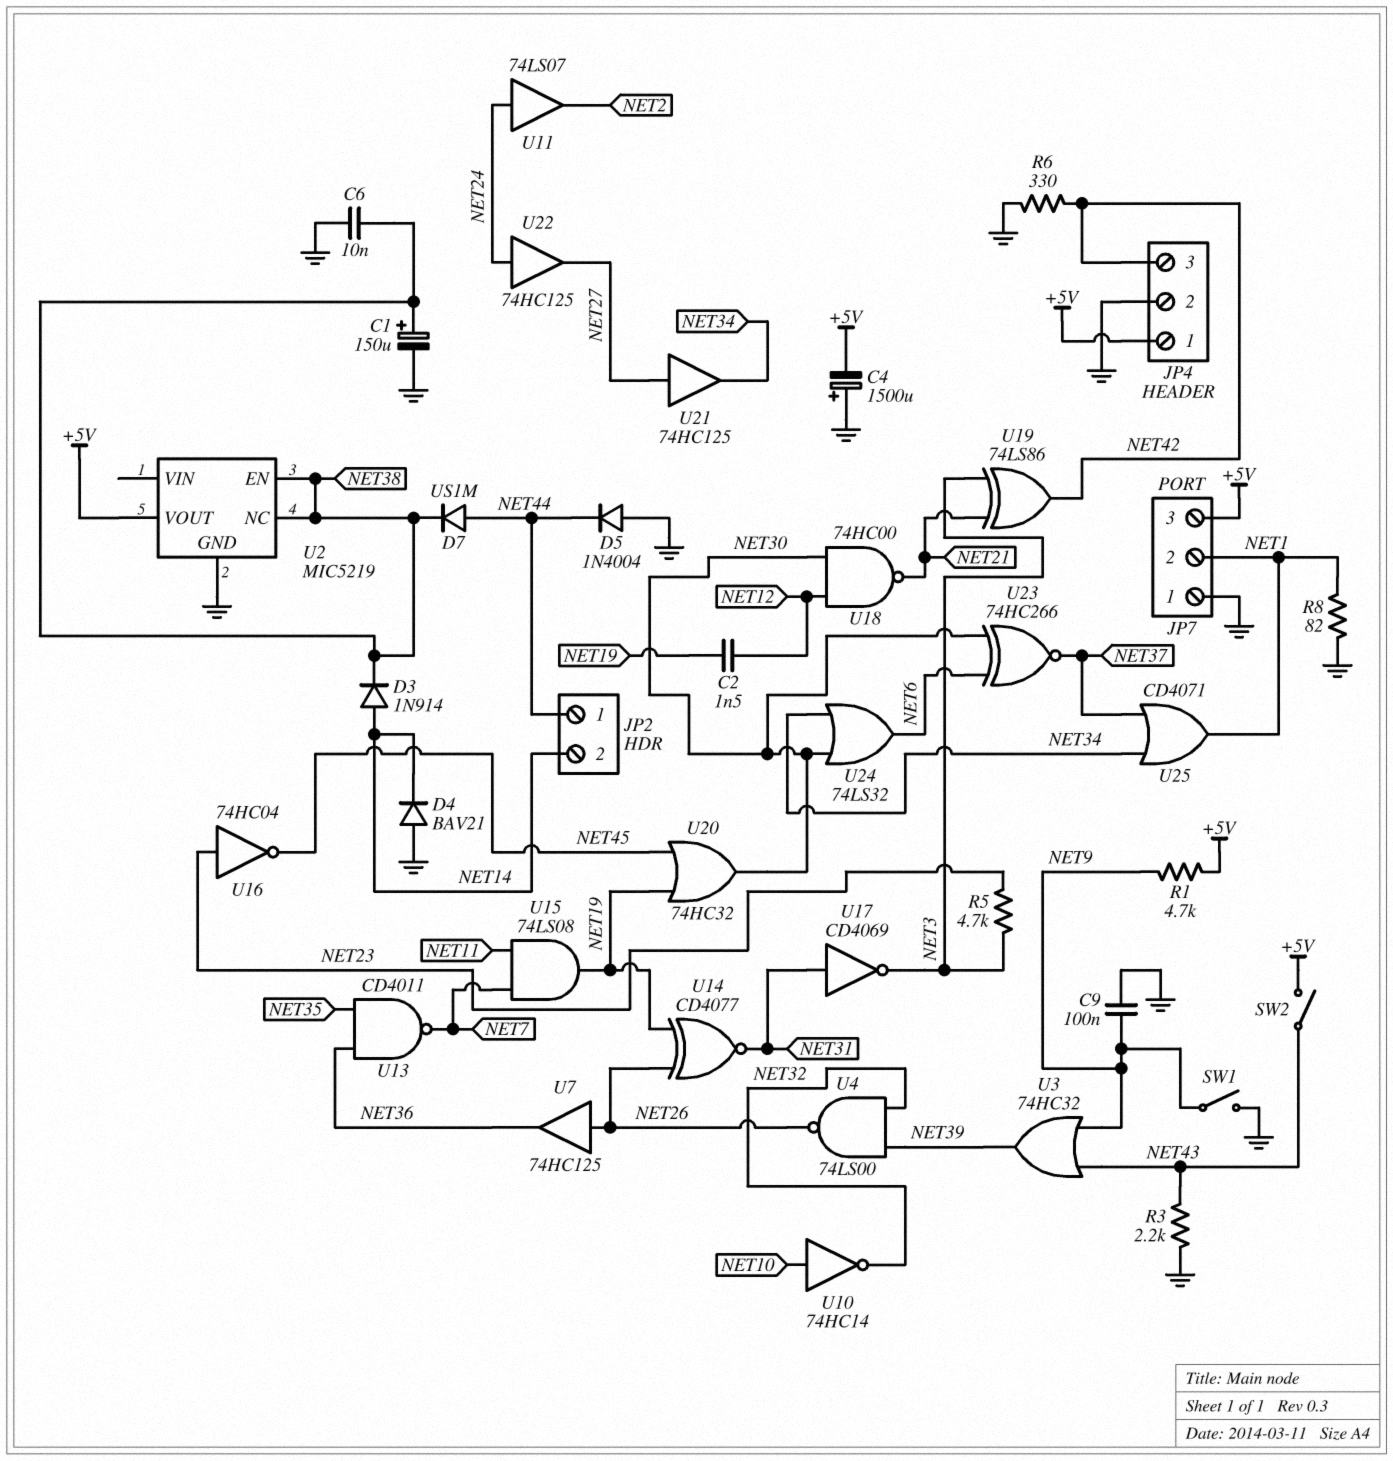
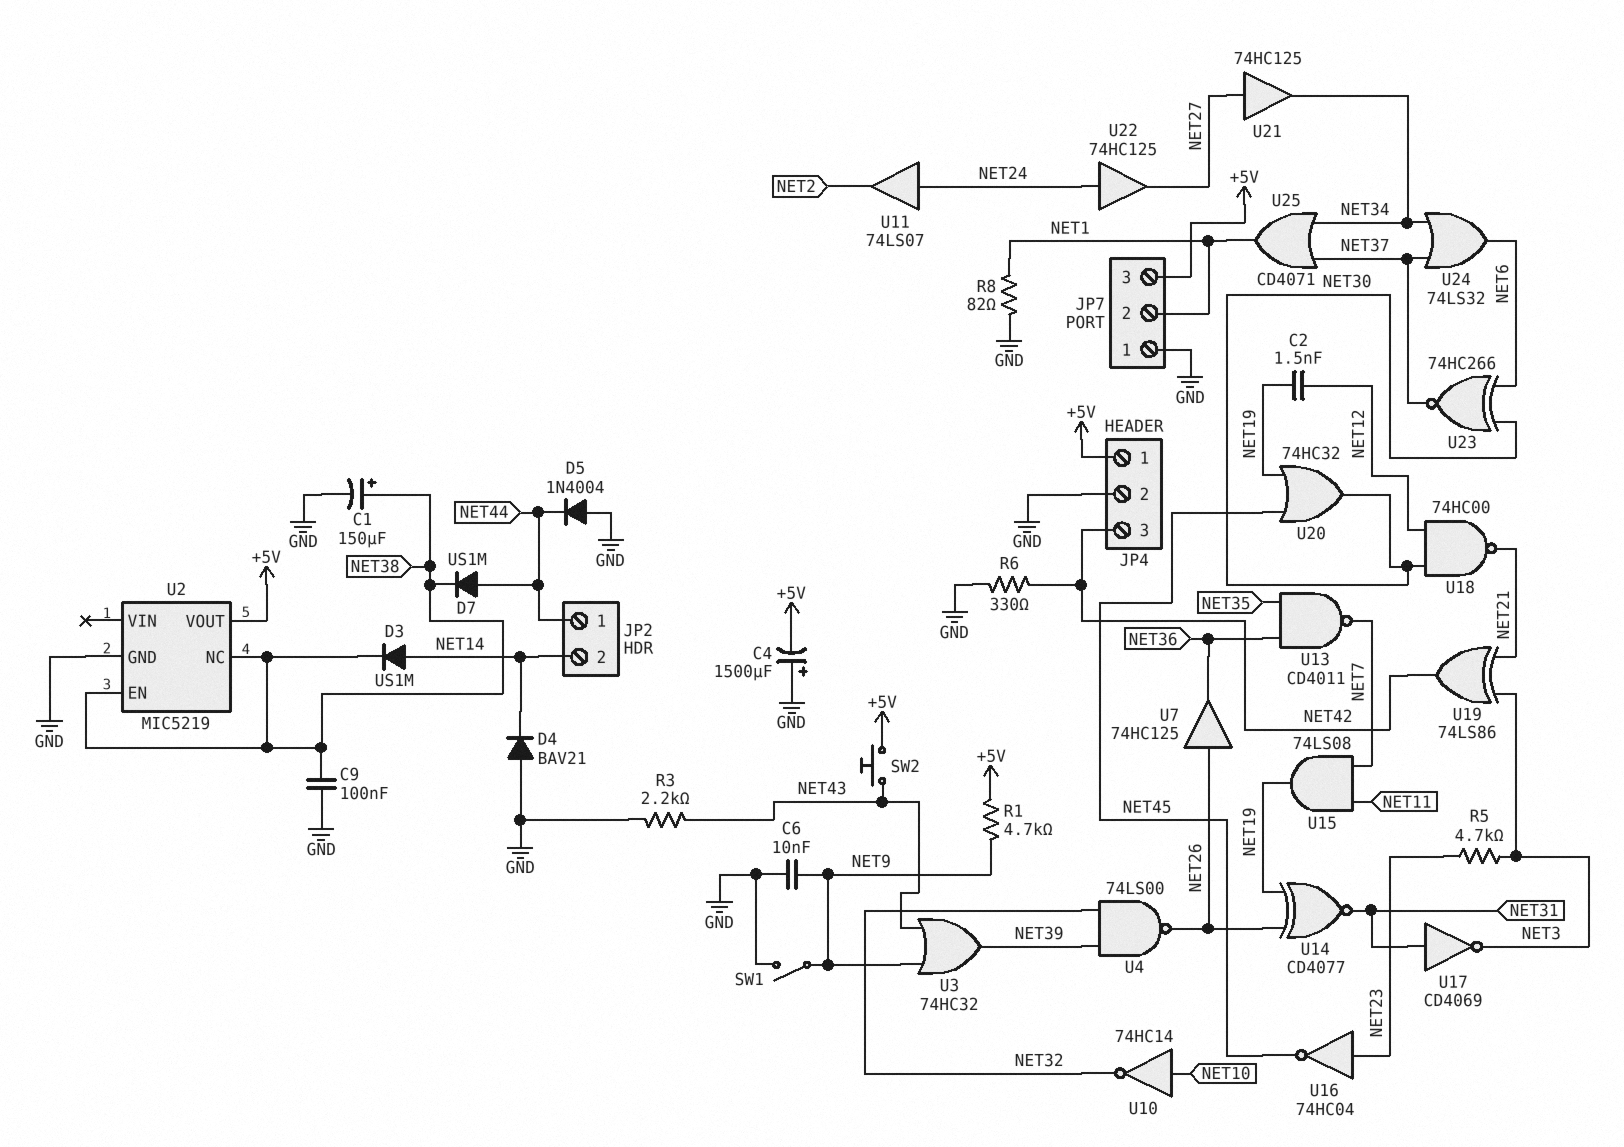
C6: 10nF (GND, NET38) -> 10nF (GND, NET9)
C9: 100nF (GND, NET9) -> 100nF (GND, NET38)
D3: diode 1N914 (A NET14, K NET38) -> diode US1M (A NET14, K NET38)
SW2: switch (+5V, NET43) -> button (+5V, NET43)
U24: OR 74LS32 (in NET30, in NET34, out NET6) -> OR 74LS32 (in NET34, in NET37, out NET6)

